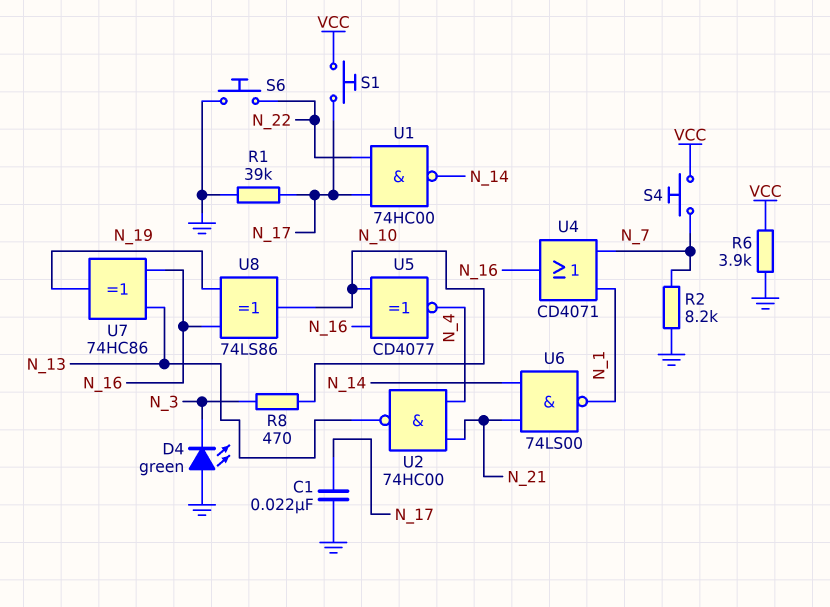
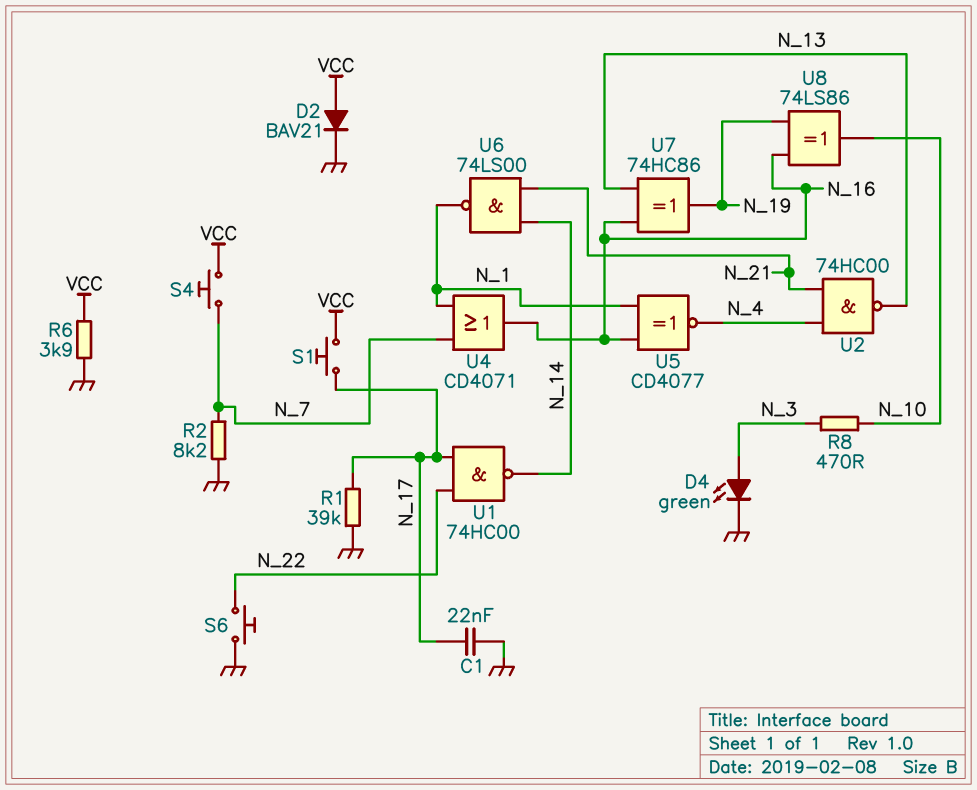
D2: none -> diode BAV21 (A VCC, K GND)
D4: LED green (A GND, K N_3) -> LED green (A N_3, K GND)
U5: XNOR CD4077 (in N_10, in N_16, out N_4) -> XNOR CD4077 (in N_1, in N_16, out N_4)

